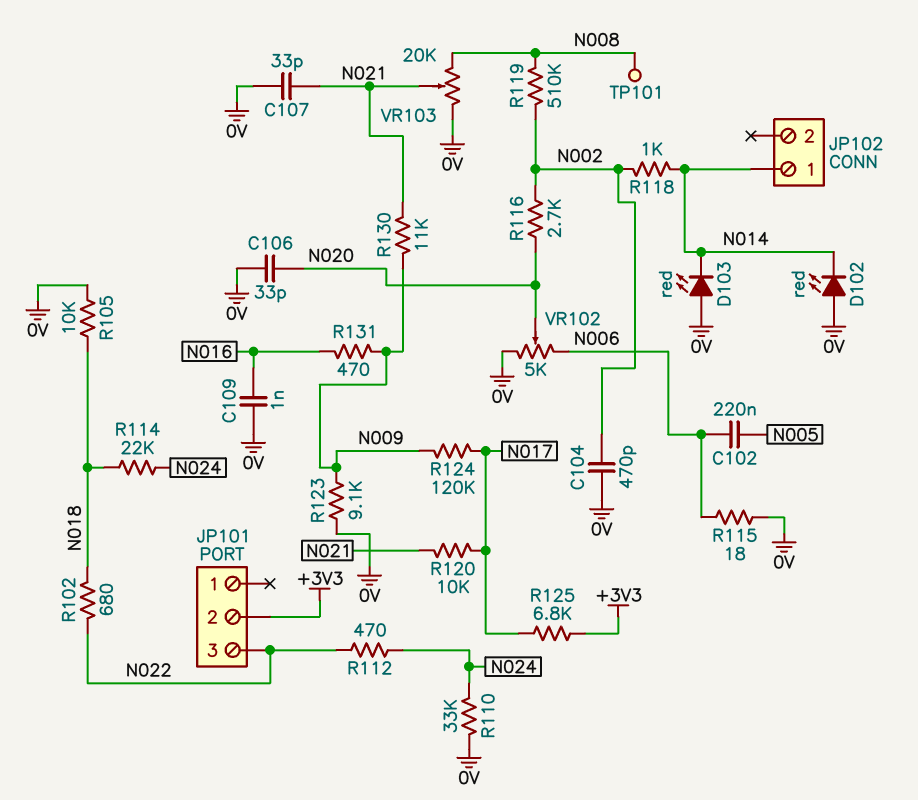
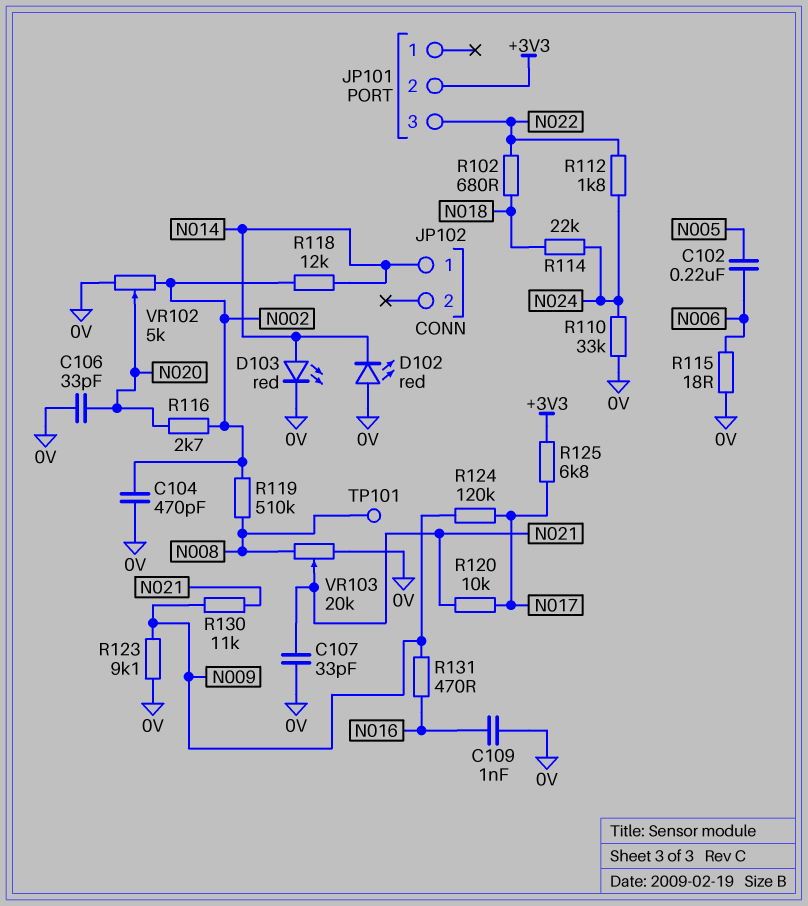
D103: LED red (A 0V, K N014) -> LED red (A N014, K 0V)
R105: 10k (0V, N018) -> none
R112: 470 (N022, N024) -> 1.8k (N022, N024)
R118: 1k (N002, N014) -> 12k (N002, N014)
VR102: 5k (0V, N006, wiper N020) -> 5k (0V, N002, wiper N020)

